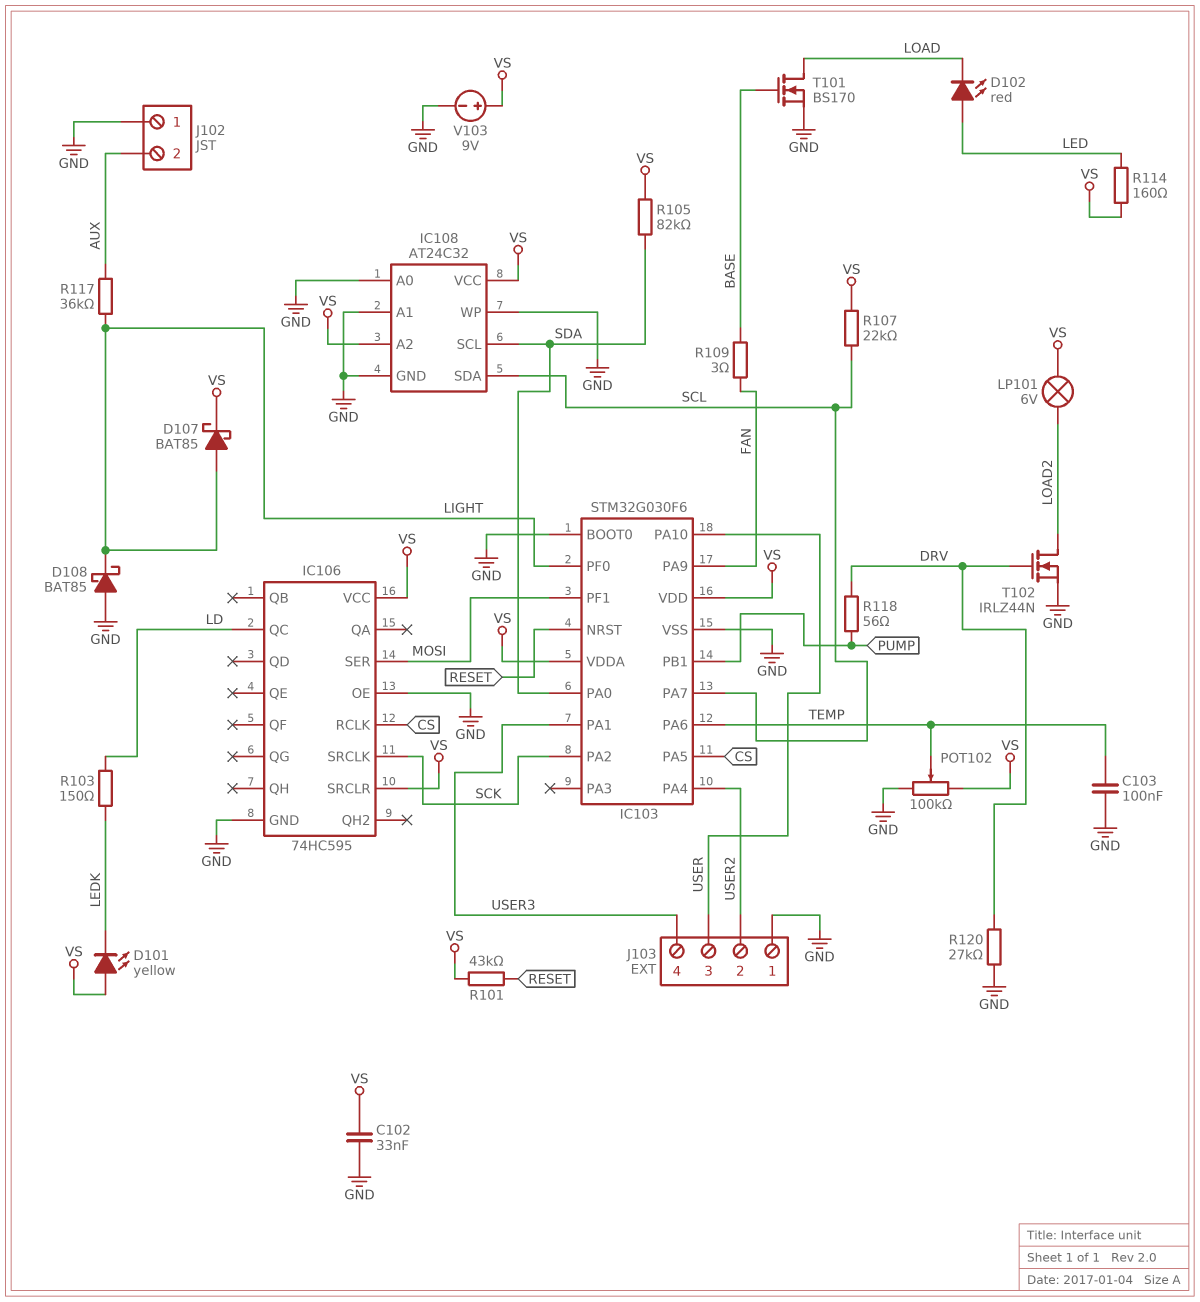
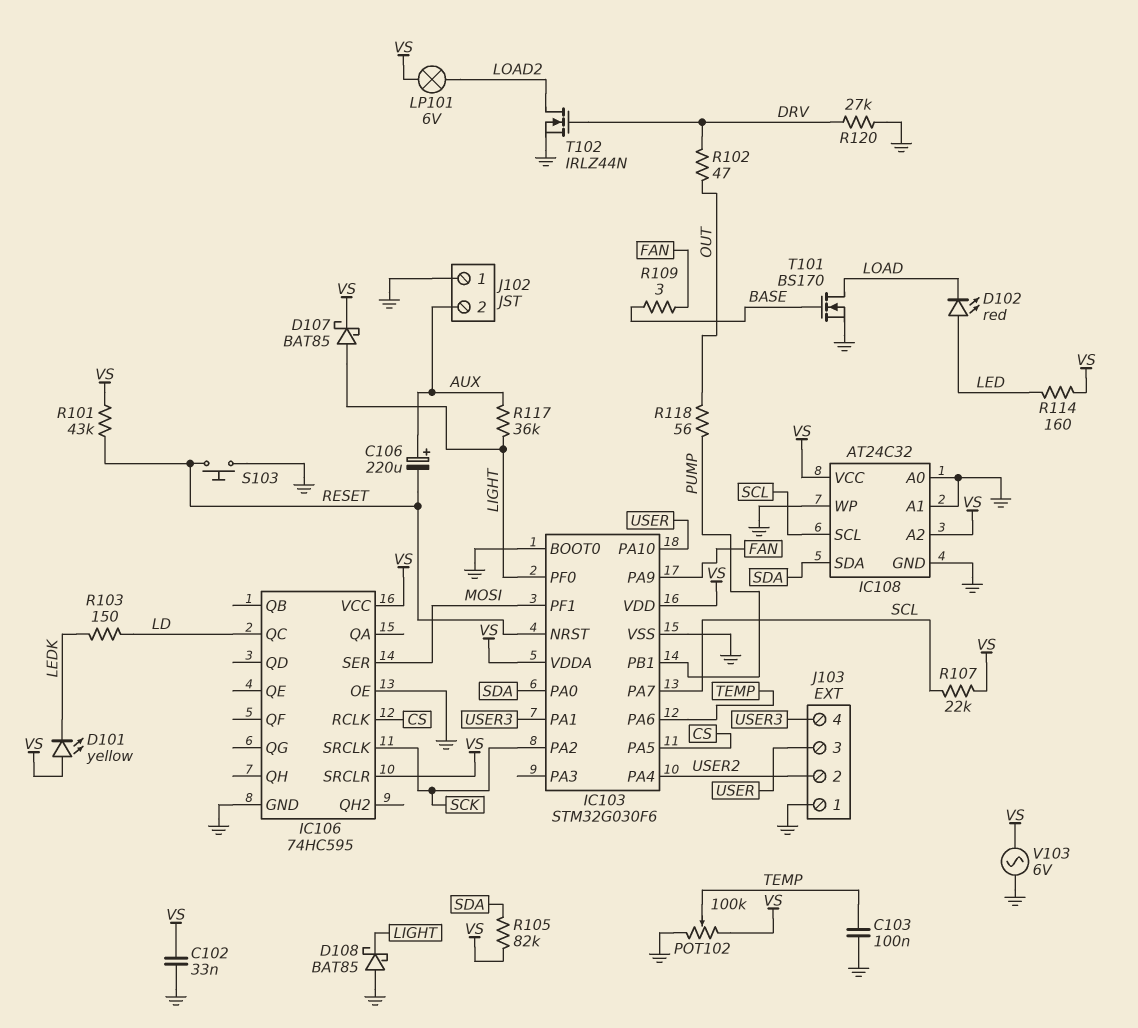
C106: none -> 220uF (plus AUX, minus RESET)
IC108 pin SCL: SDA -> SCL
IC108 pin SDA: SCL -> SDA
R102: none -> 47 (DRV, OUT)
R118: 56 (DRV, PUMP) -> 56 (OUT, PUMP)
S103: none -> button (GND, RESET)
V103: 9V (plus VS, minus GND) -> AC 6V (GND, VS)

